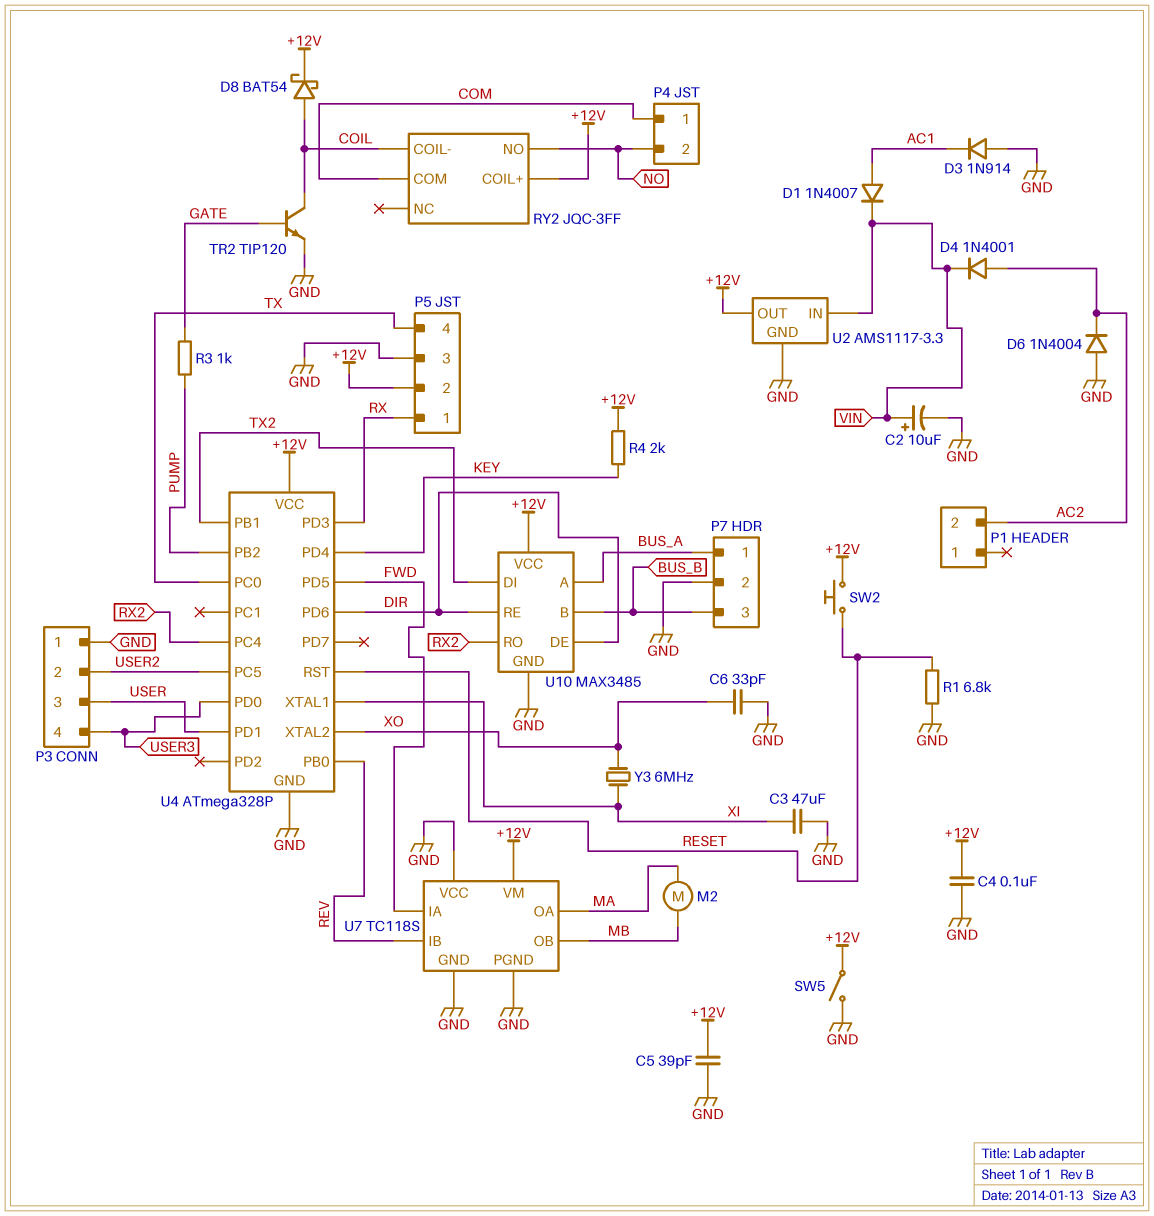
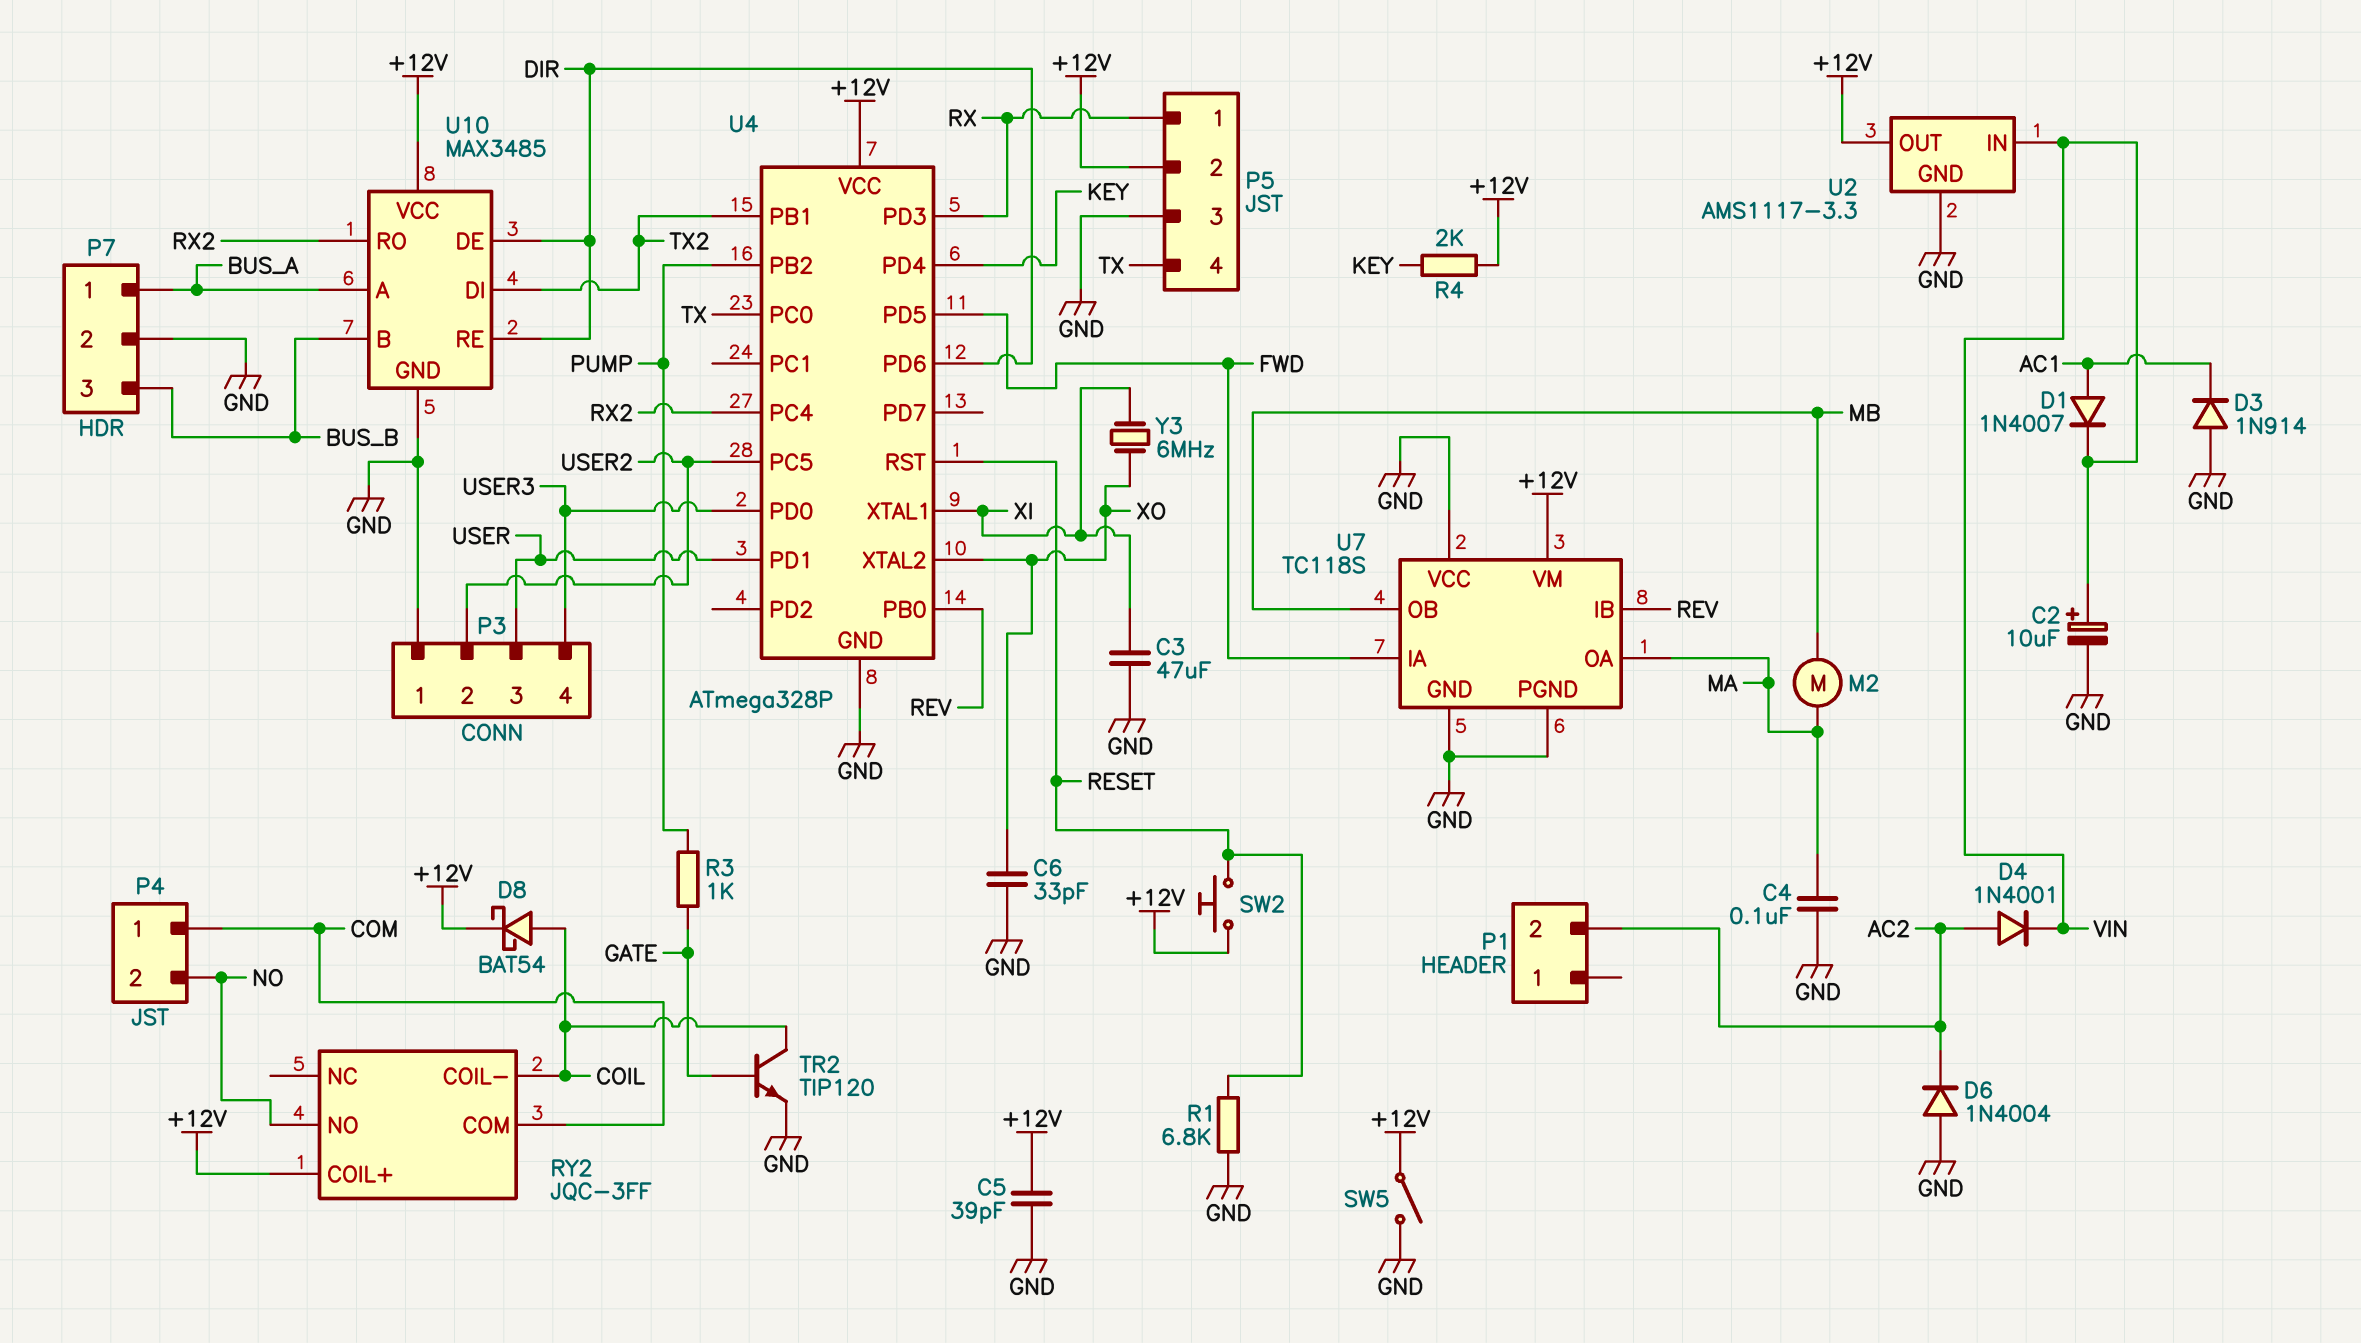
C4: 100nF (+12V, GND) -> 100nF (GND, MA)

